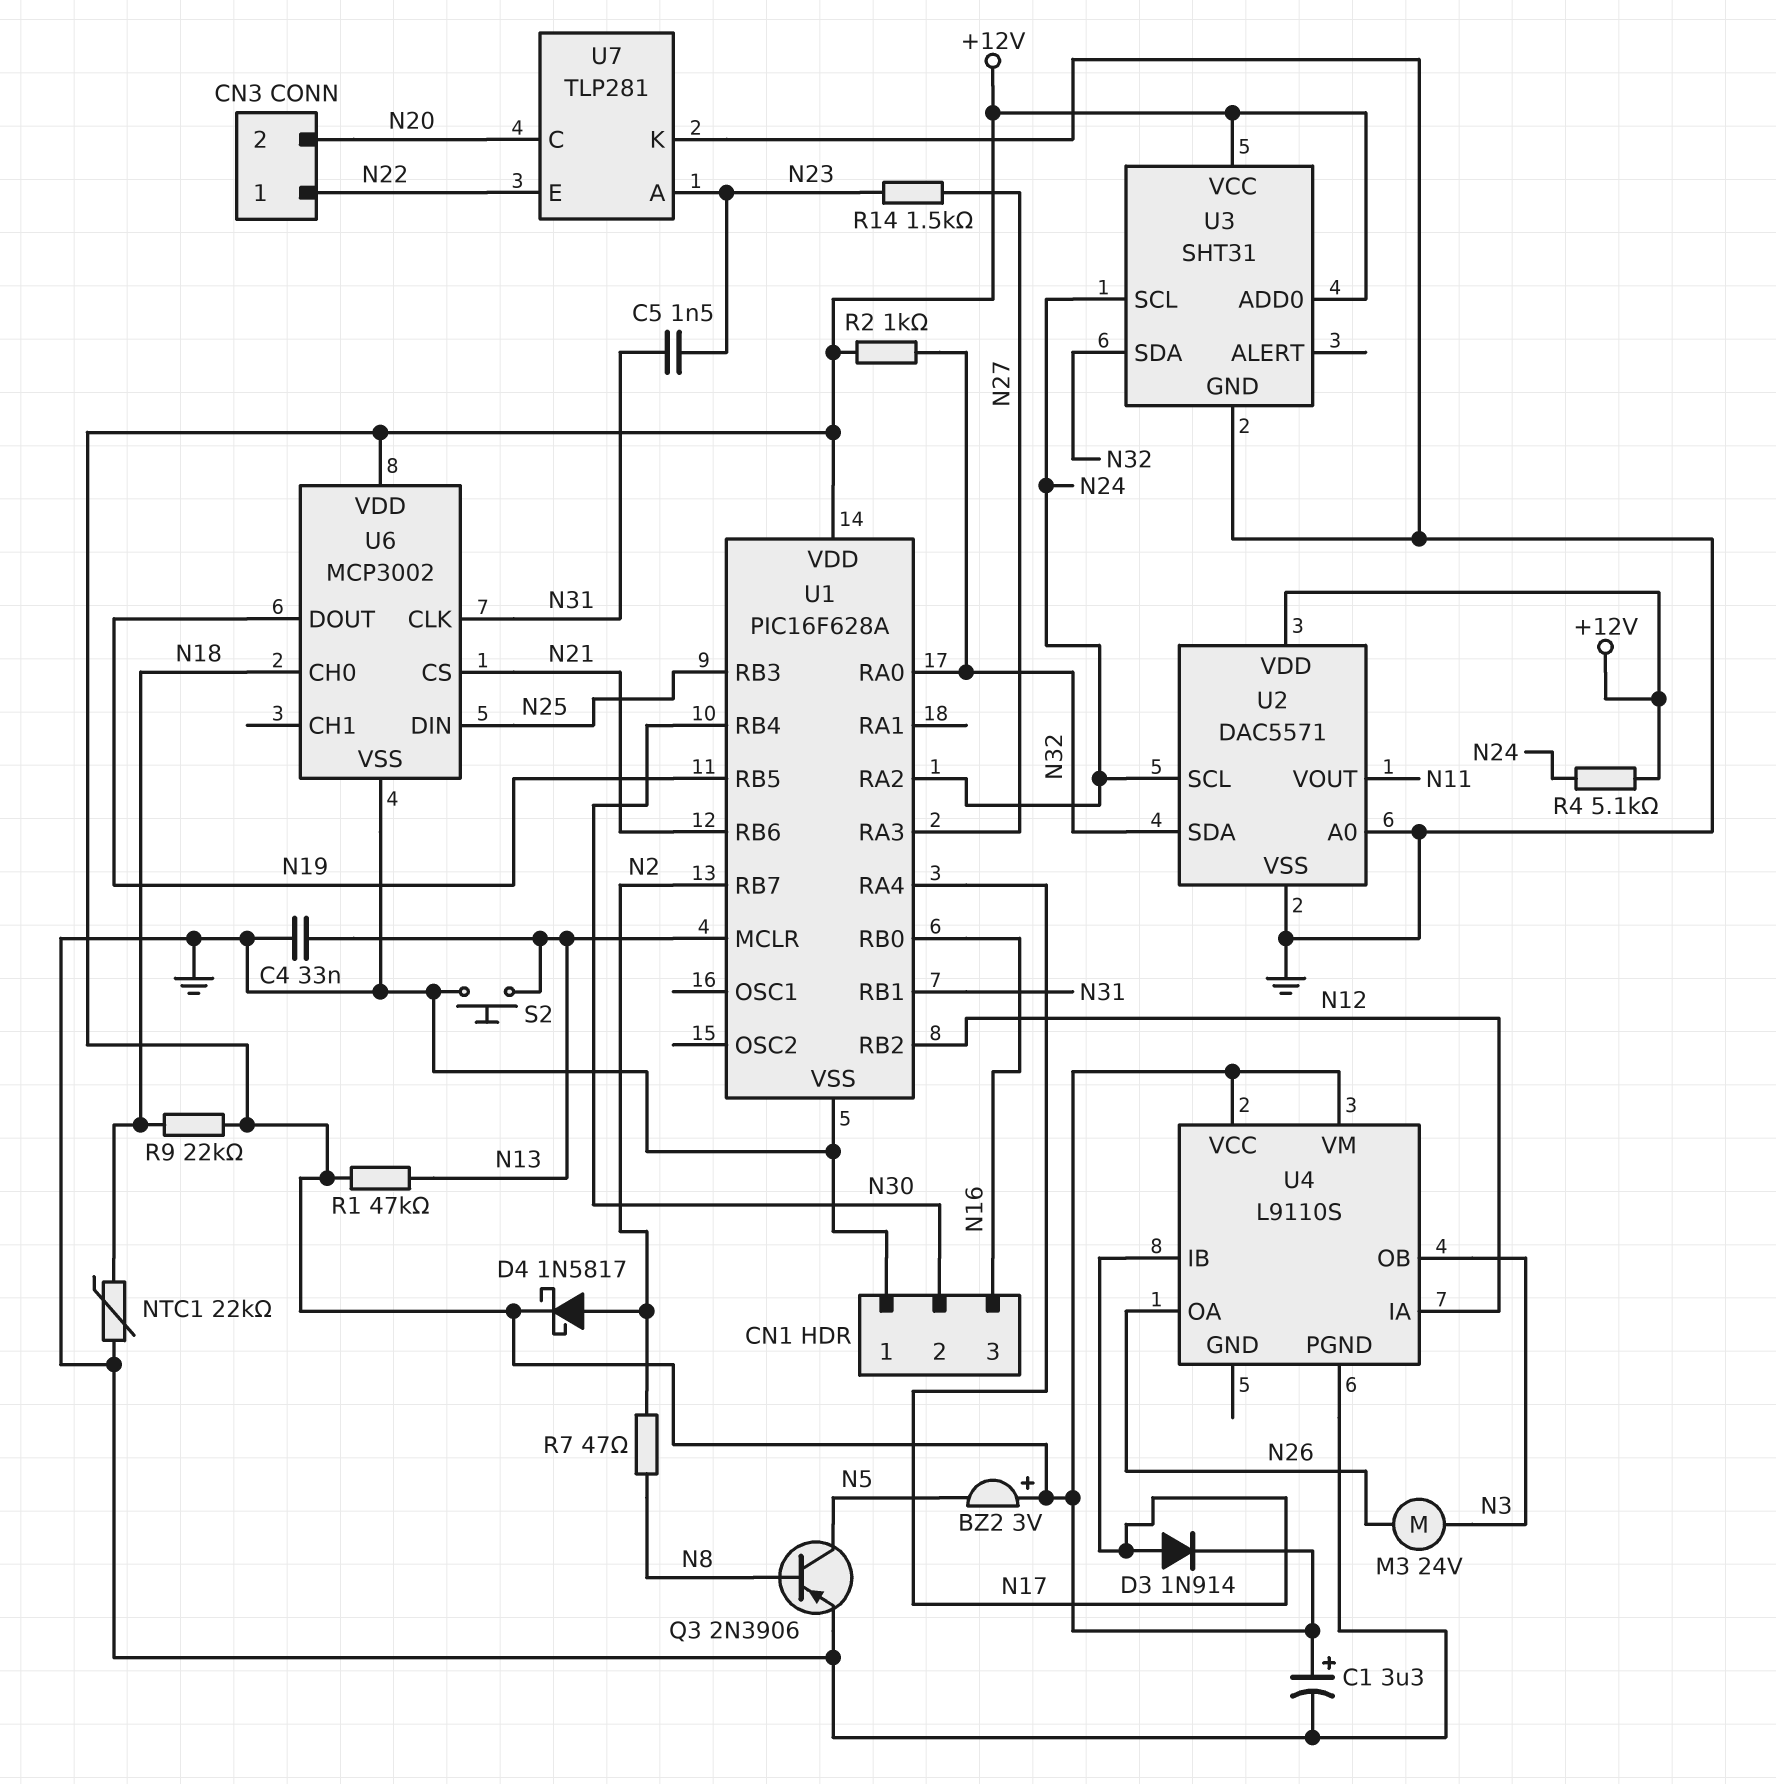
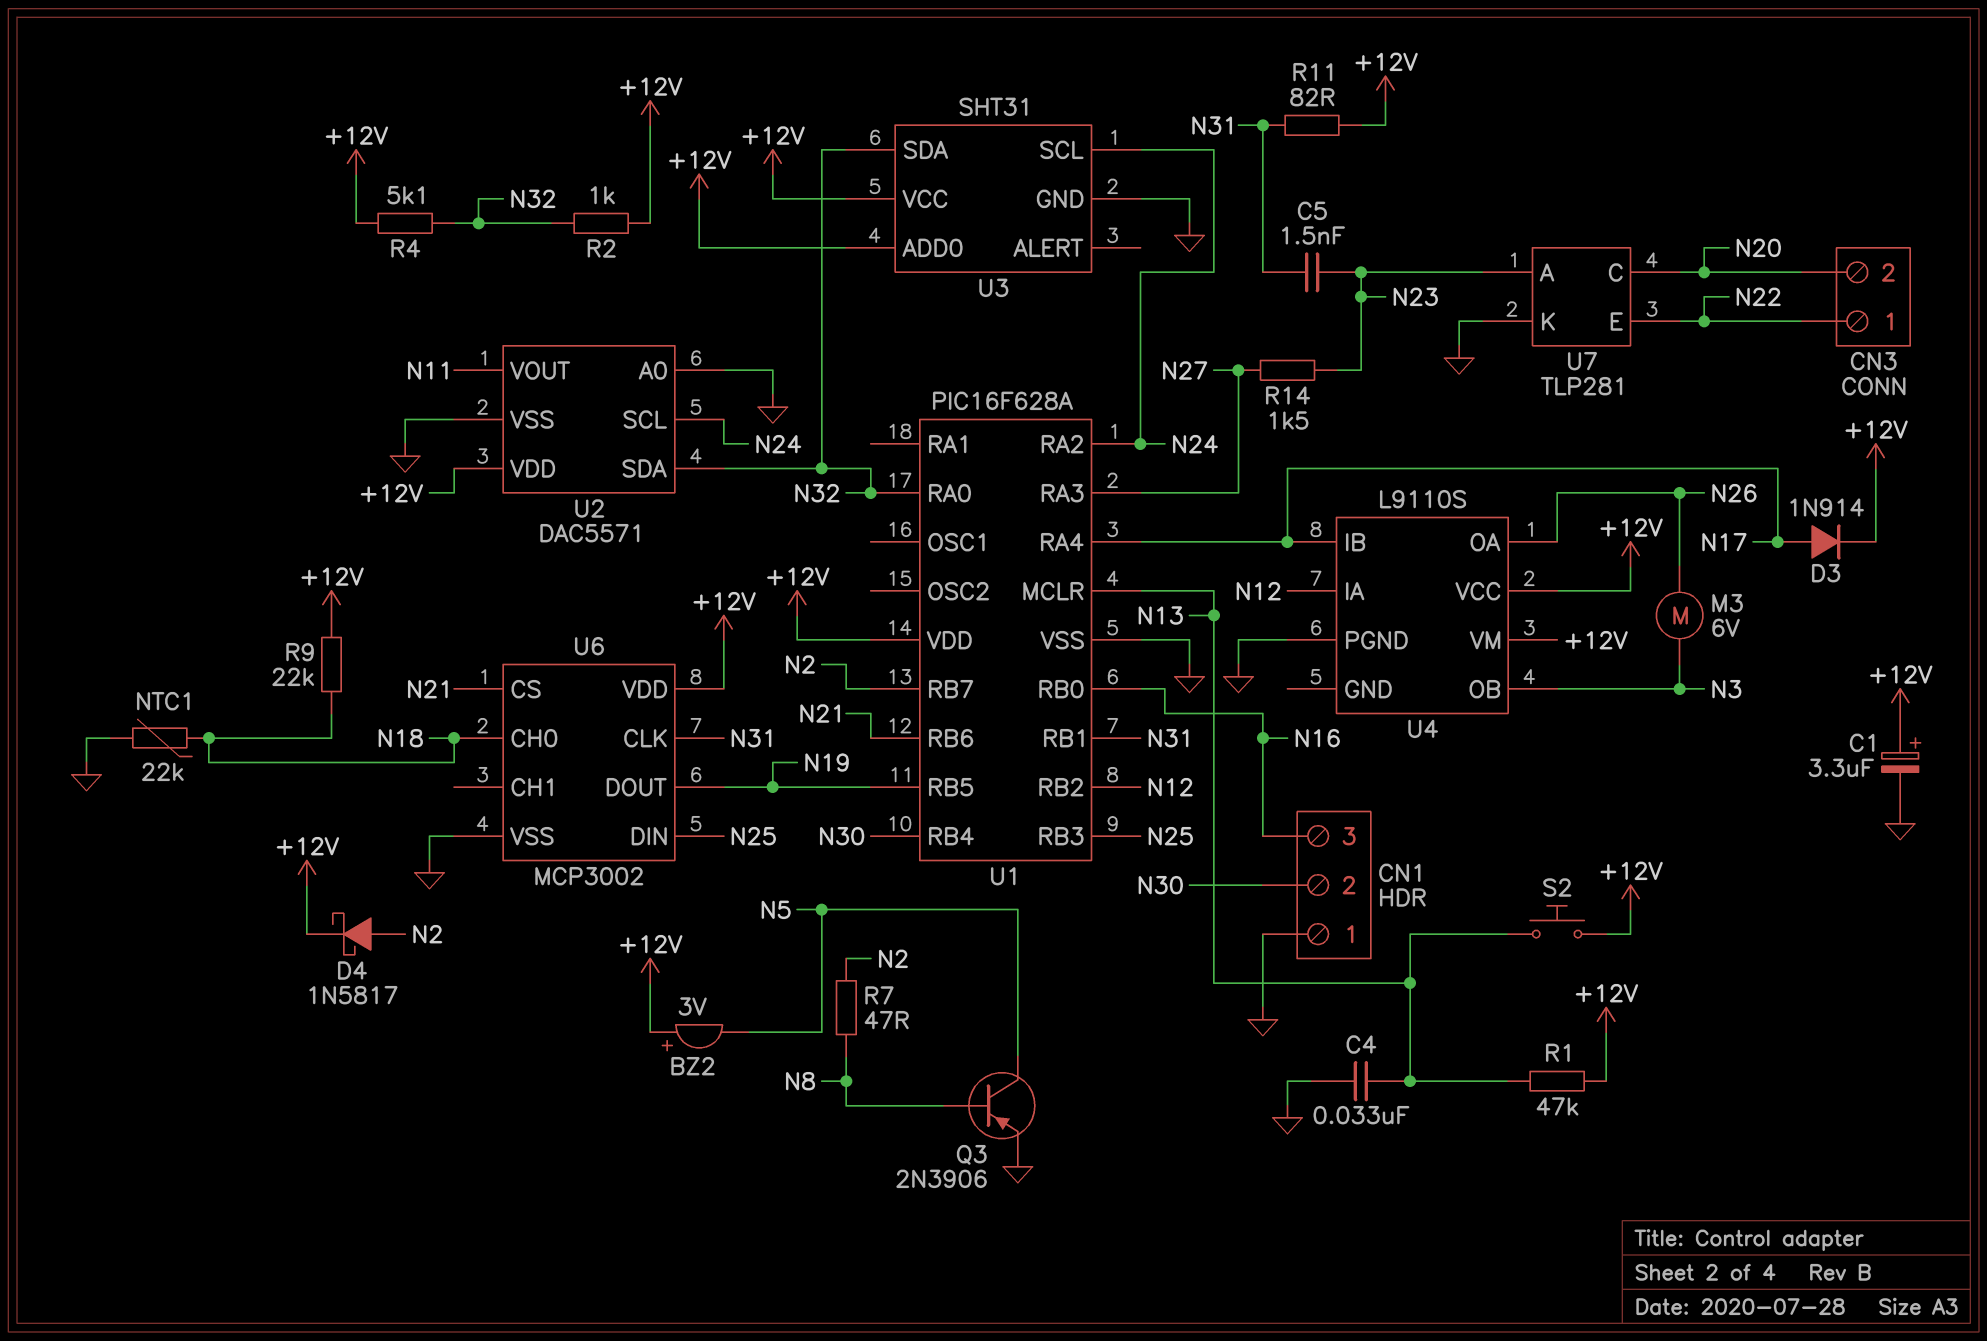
M3: motor 24V (N3, N26) -> motor 6V (N3, N26)
R4: 5.1k (+12V, N24) -> 5.1k (+12V, N32)
R11: none -> 82 (+12V, N31)
S2: button (GND, N13) -> button (+12V, N13)

